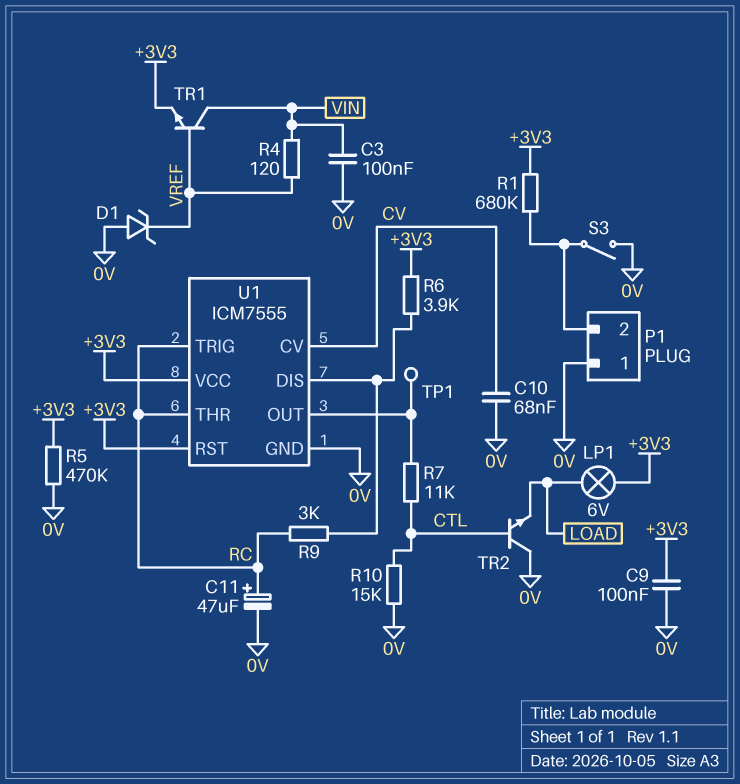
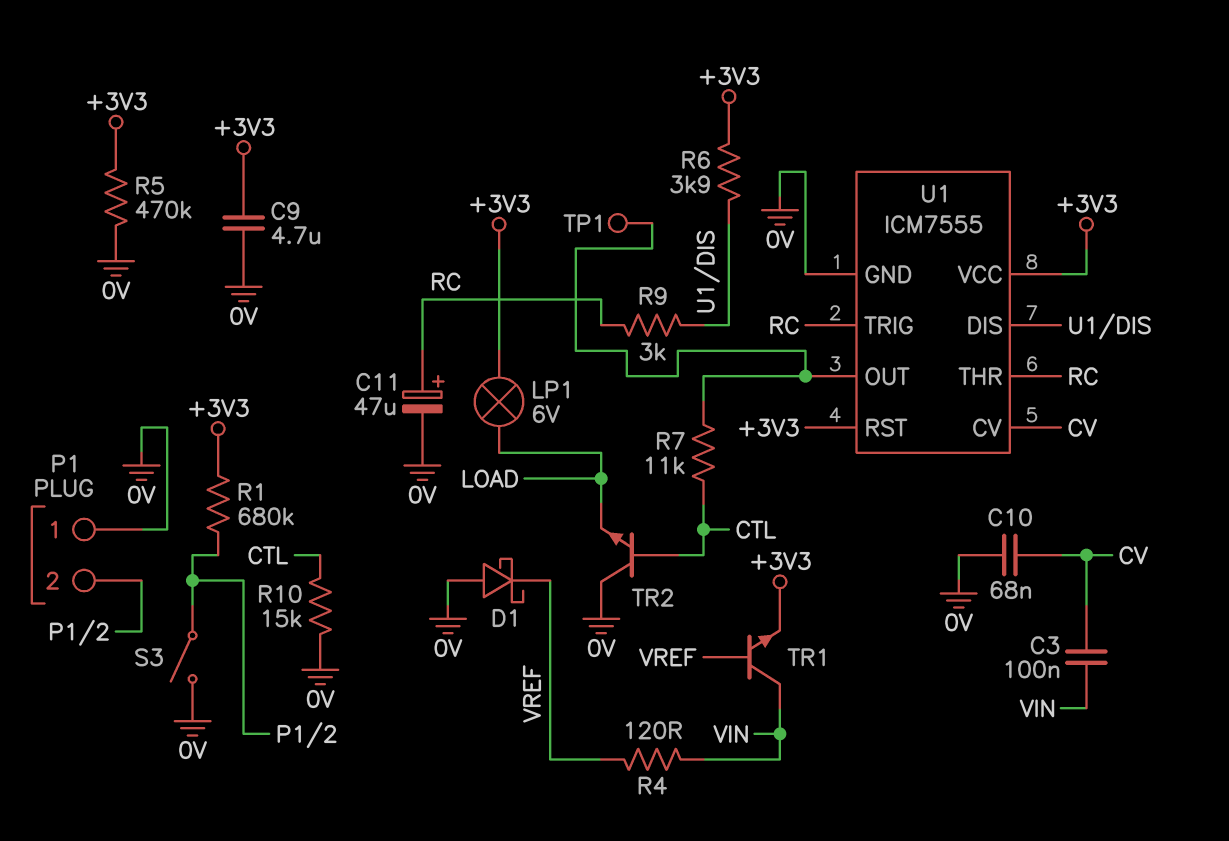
C3: 100nF (0V, VIN) -> 100nF (CV, VIN)
C9: 100nF (+3V3, 0V) -> 4.7uF (+3V3, 0V)
D1: zener (A 0V, K VREF) -> schottky (A 0V, K VREF)

